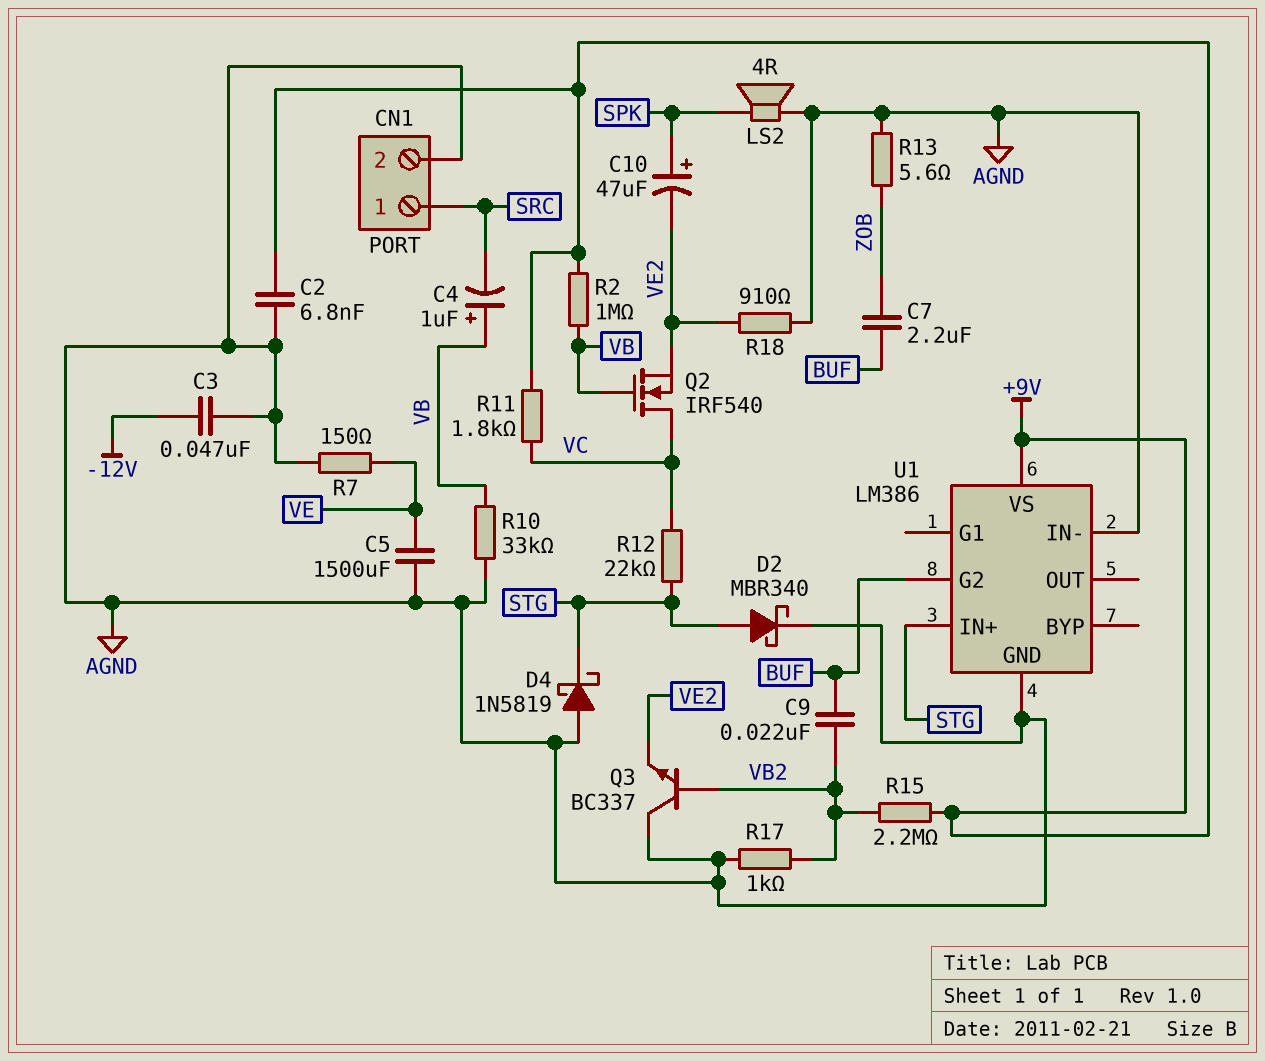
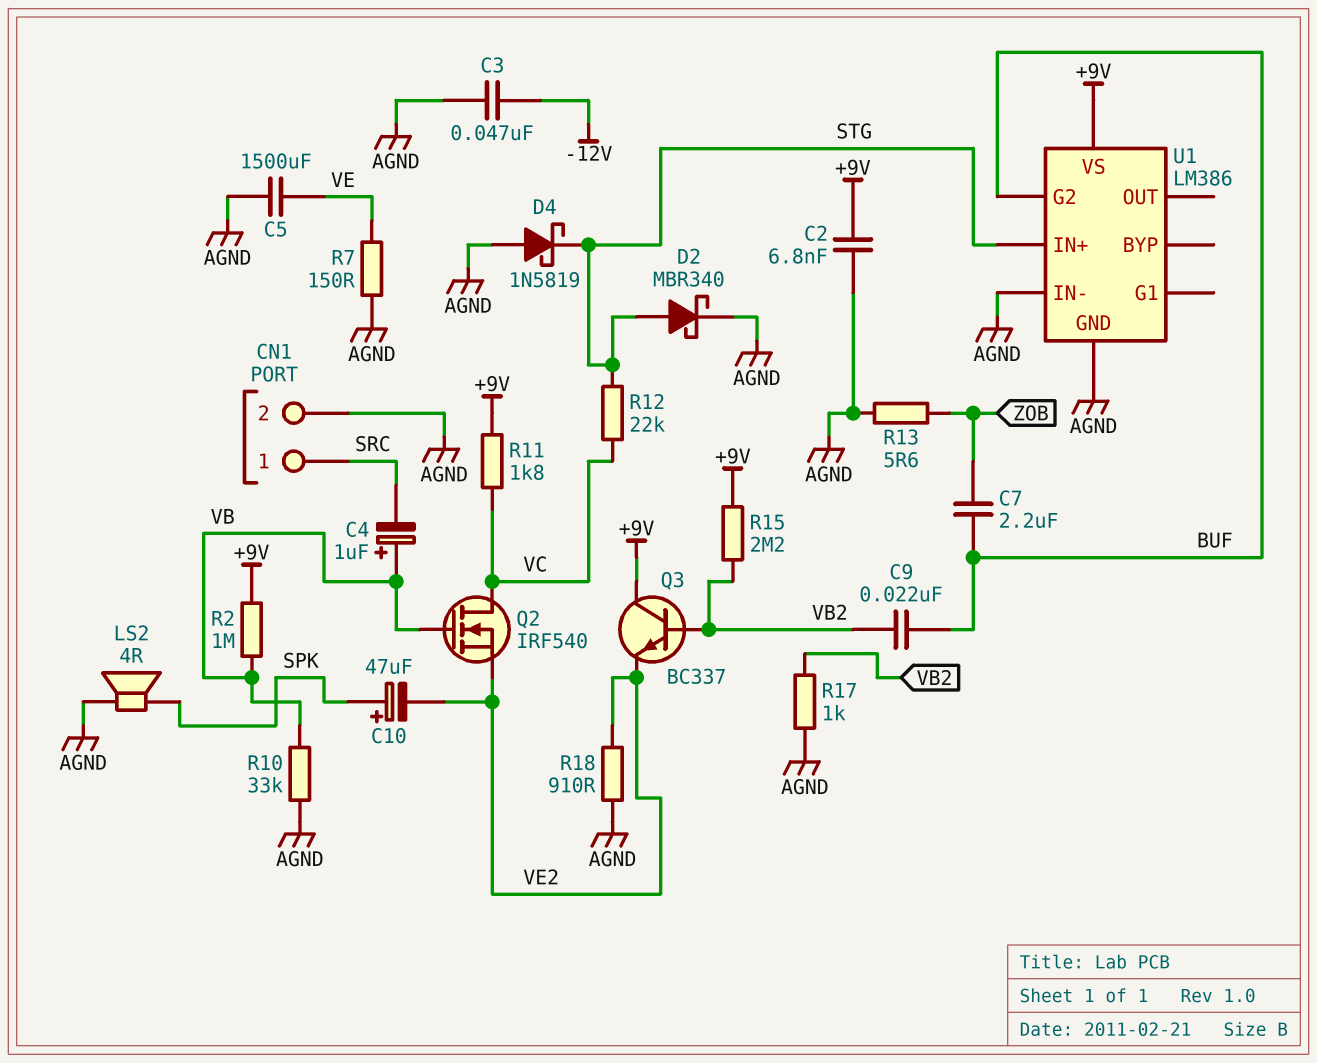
Q3: NPN BC337 (B VB2, C AGND, E VE2) -> NPN BC337 (B VB2, C +9V, E VE2)

